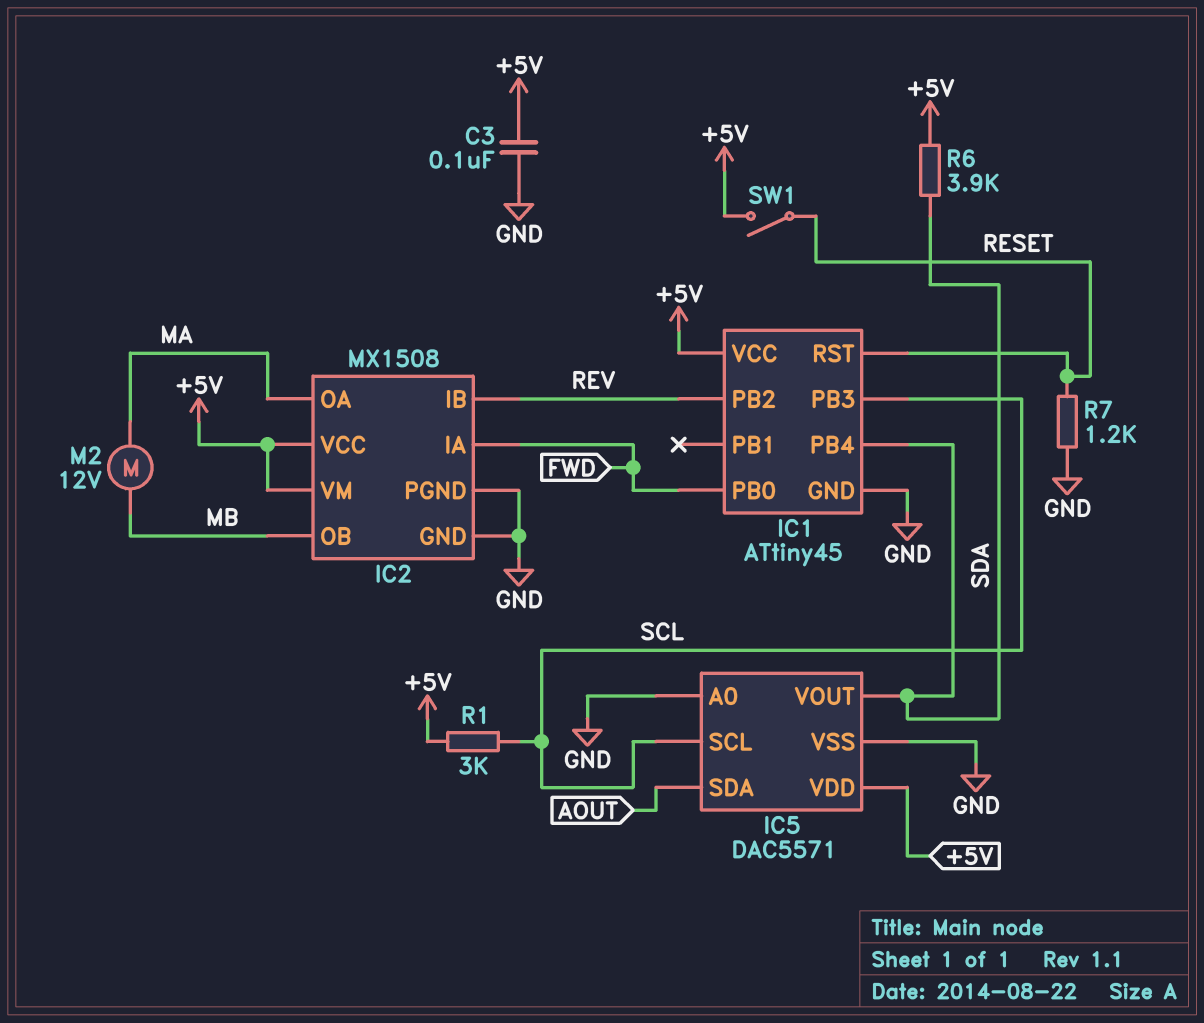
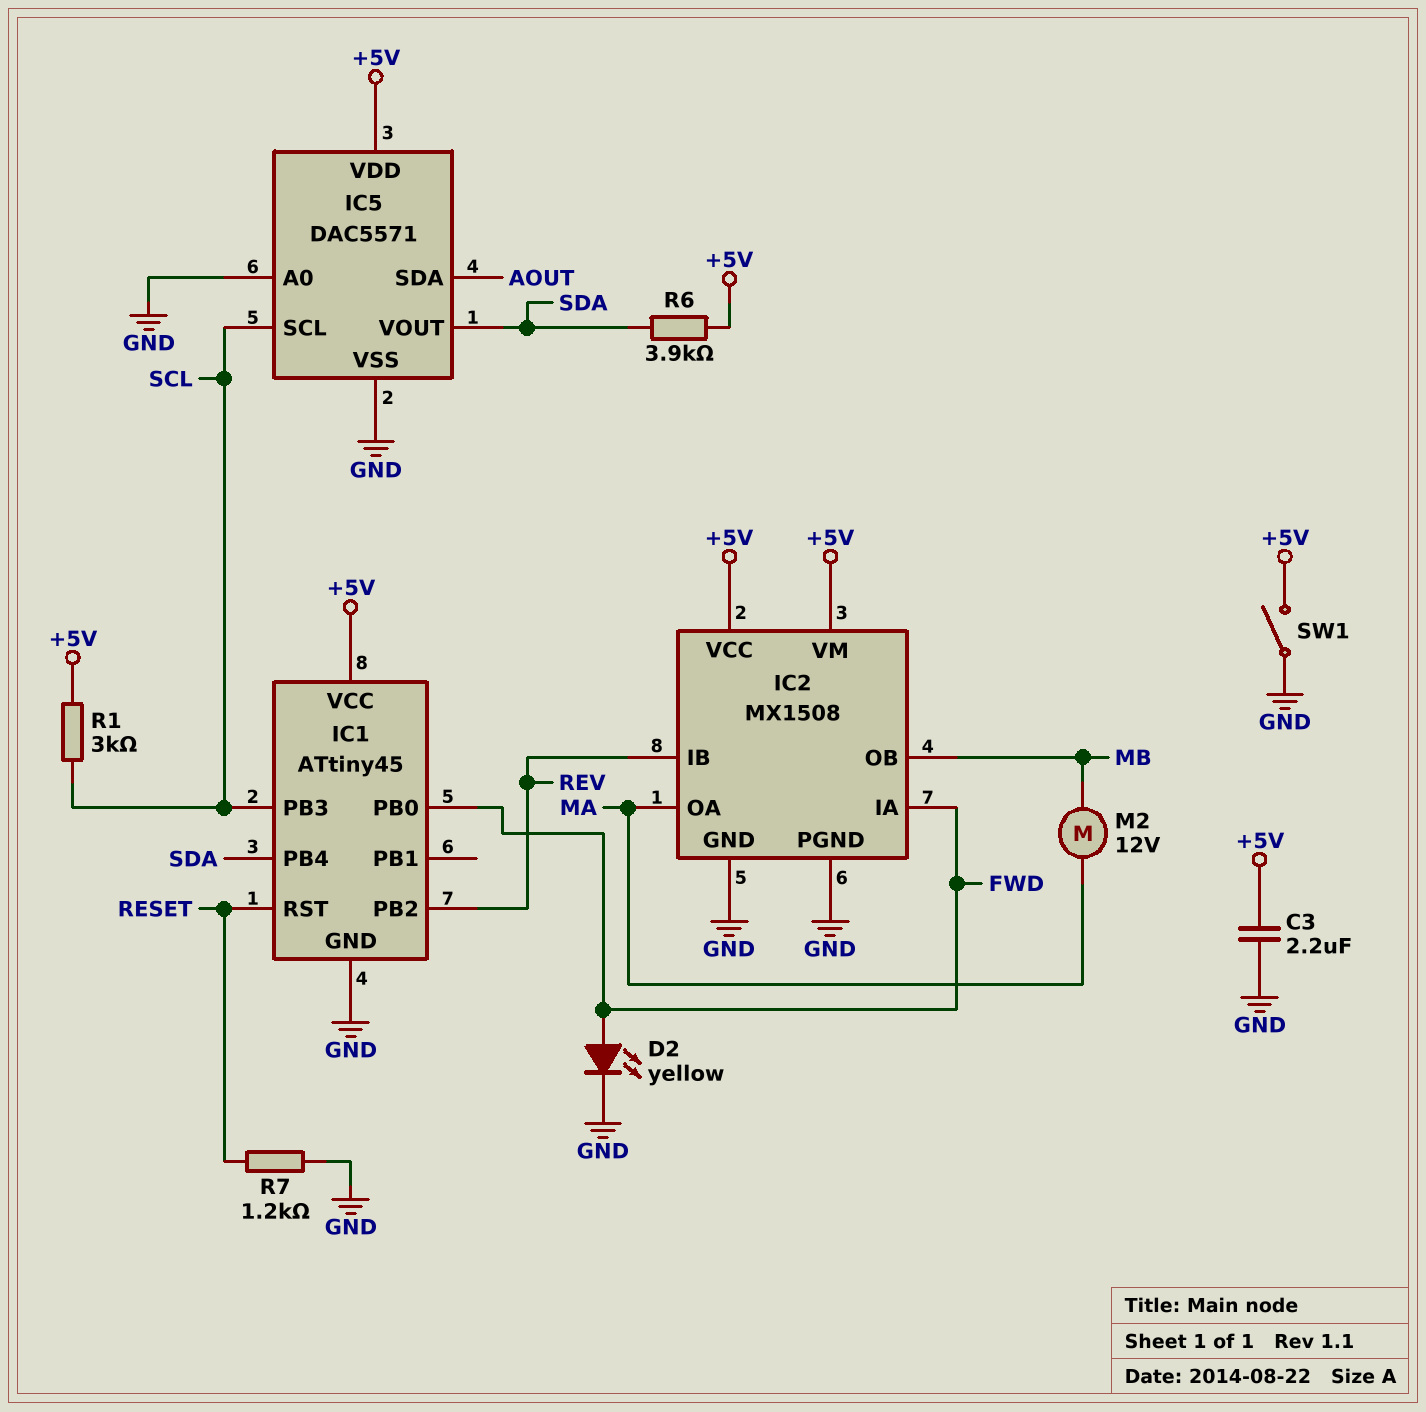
C3: 100nF (+5V, GND) -> 2.2uF (+5V, GND)
D2: none -> LED yellow (A FWD, K GND)
SW1: switch (+5V, RESET) -> switch (+5V, GND)

